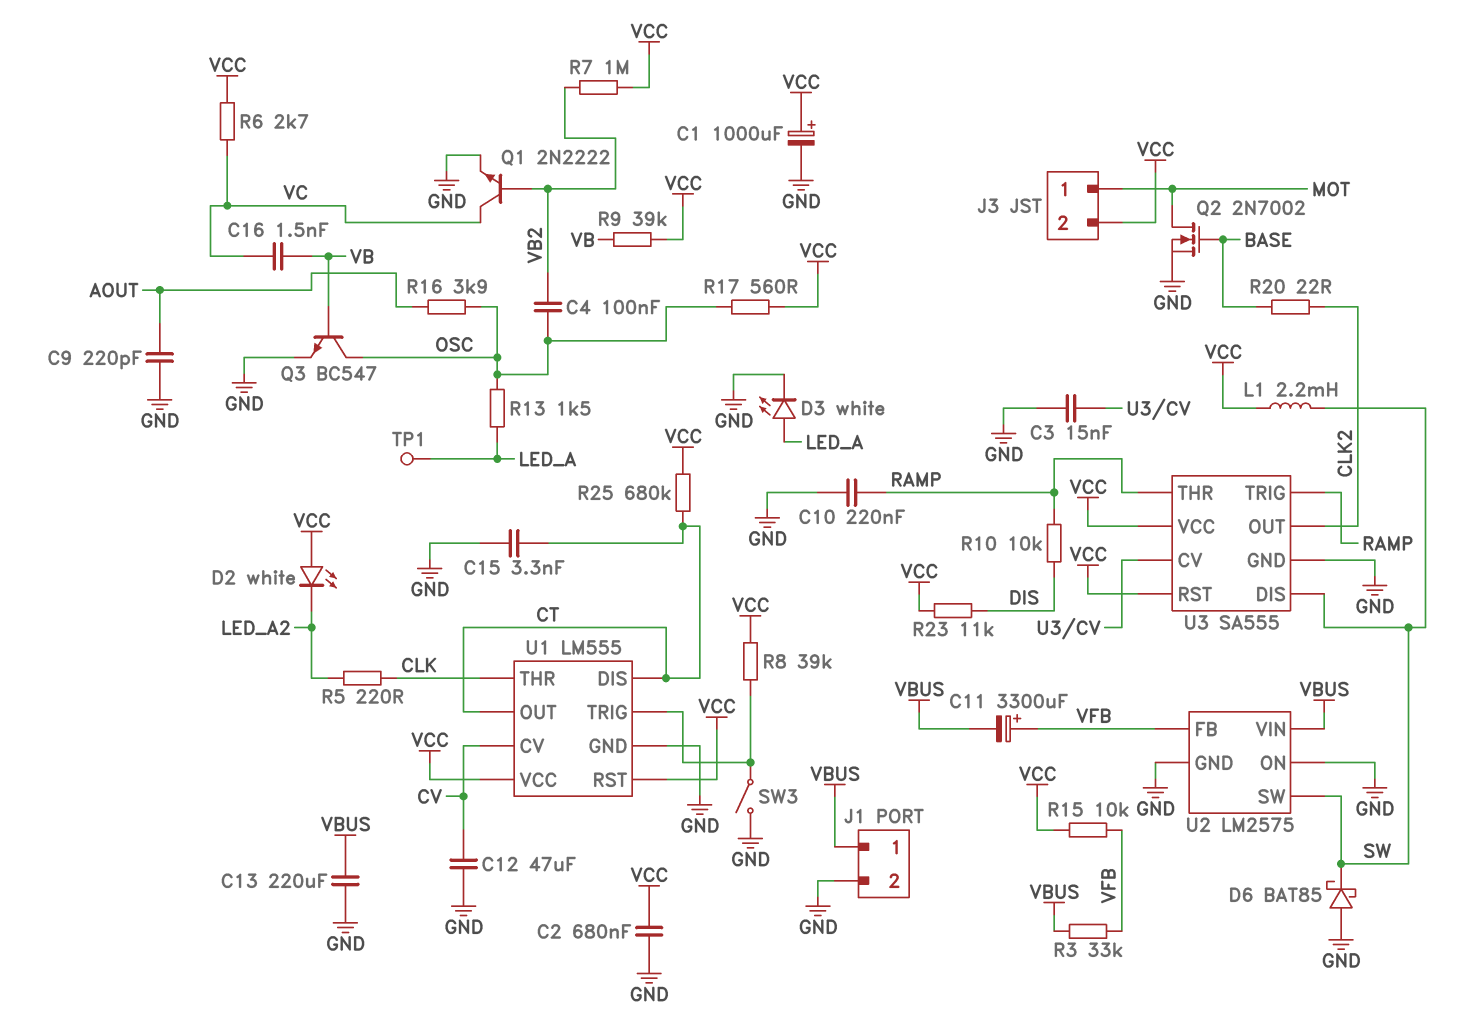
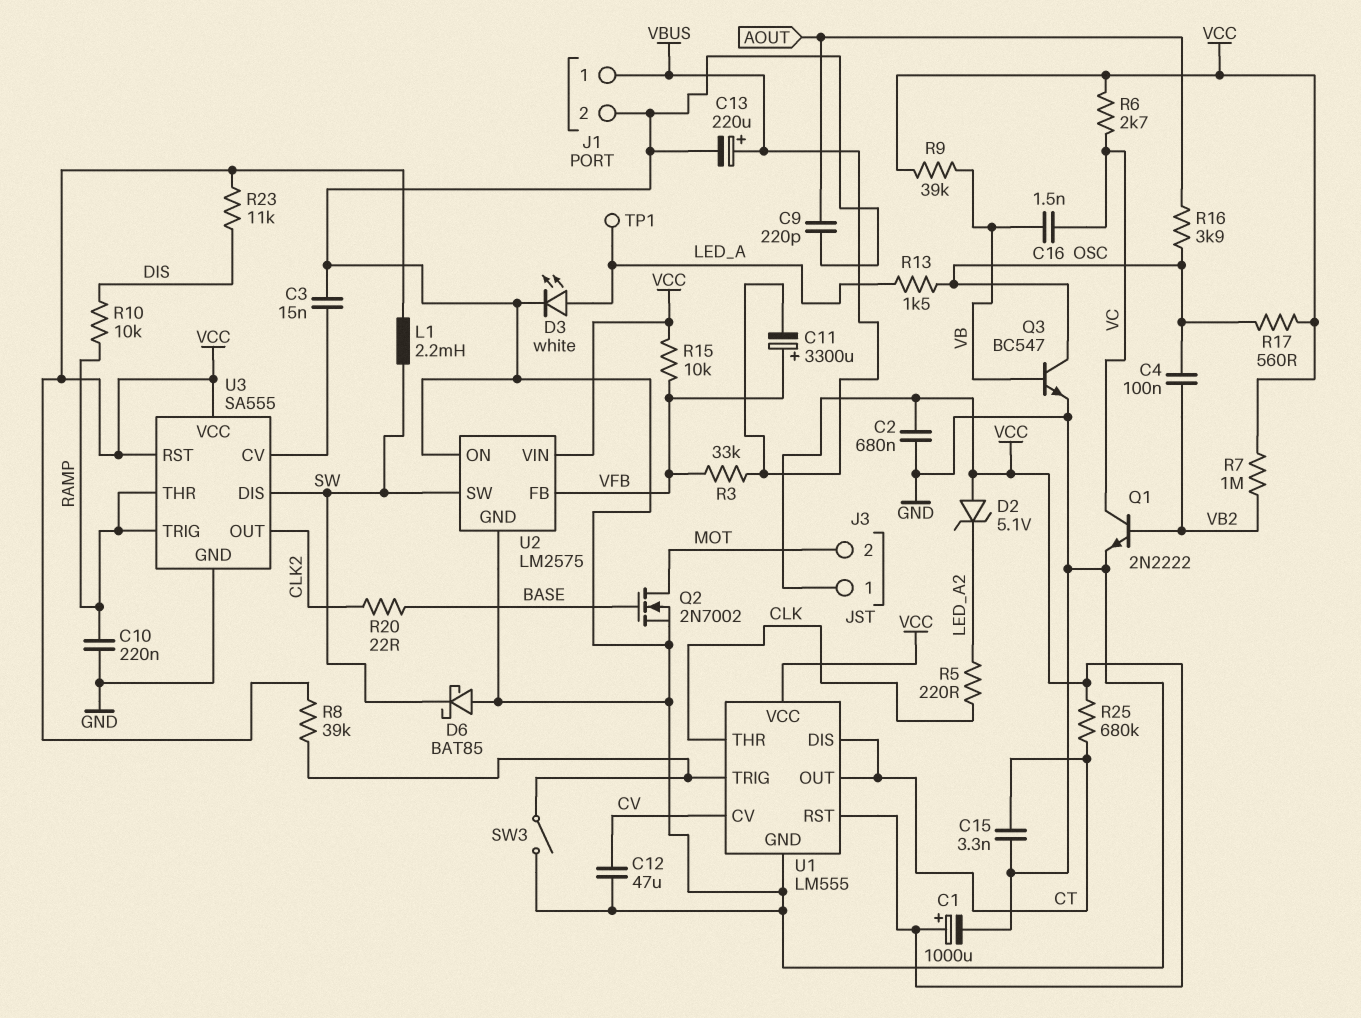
C13: 220uF (GND, VBUS) -> 220uF (plus VBUS, minus GND)
D2: LED white (A VCC, K LED_A2) -> zener 5.1V (A VCC, K LED_A2)
J3 pin 1: MOT -> VCC
J3 pin 2: VCC -> MOT
U2 pin VIN: VBUS -> VCC

